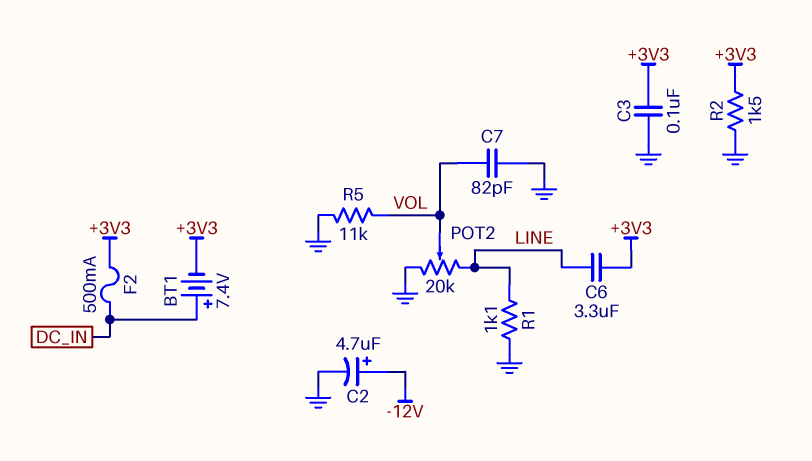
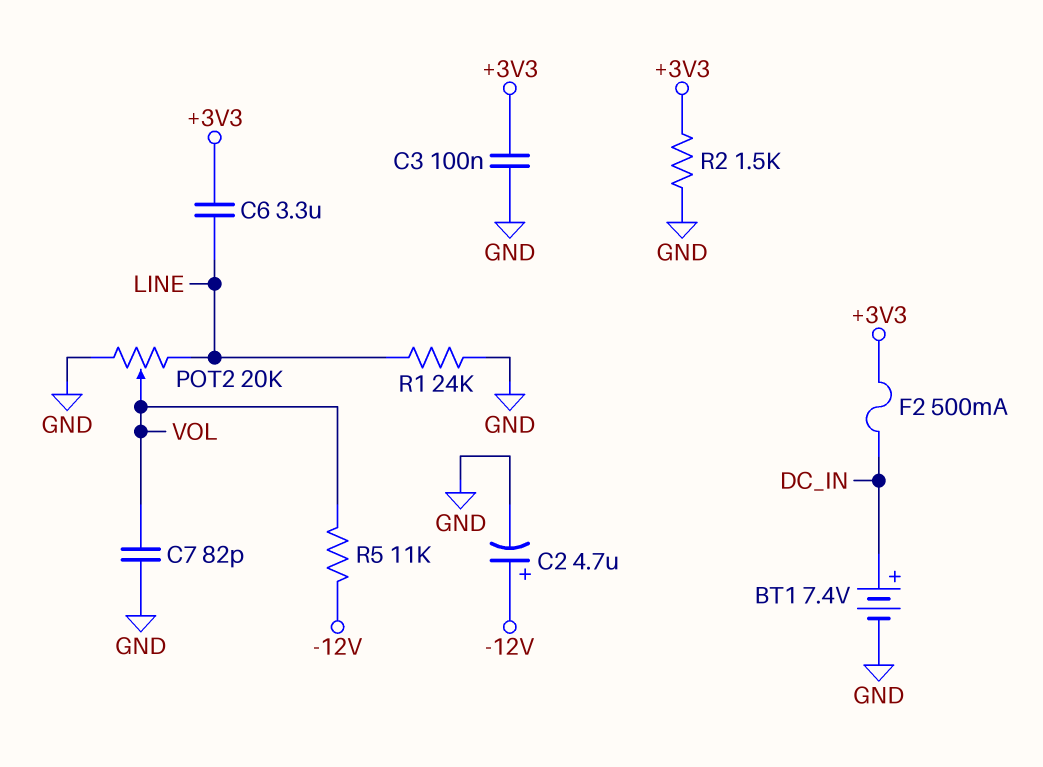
BT1: 7.4V (plus DC_IN, minus +3V3) -> 7.4V (plus DC_IN, minus GND)
R1: 1.1k (GND, LINE) -> 24k (GND, LINE)
R5: 11k (GND, VOL) -> 11k (-12V, VOL)

